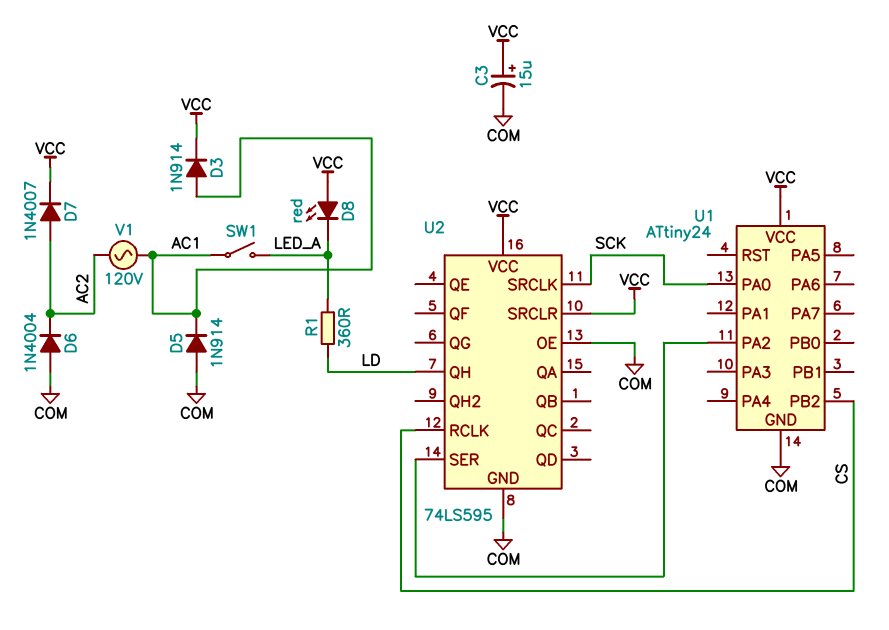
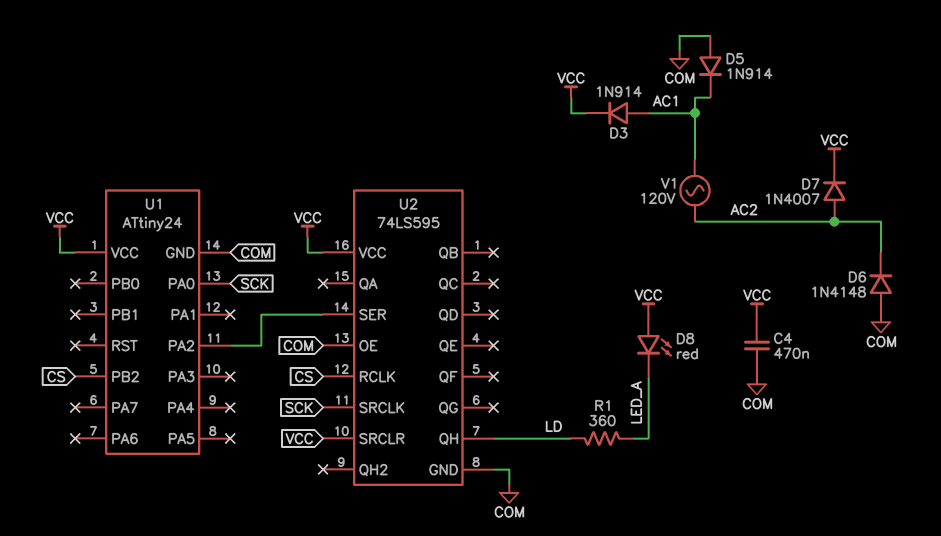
C3: 15uF (plus VCC, minus COM) -> none
C4: none -> 470nF (COM, VCC)
D6: diode 1N4004 (A COM, K AC2) -> diode 1N4148 (A COM, K AC2)
SW1: switch (AC1, LED_A) -> none

